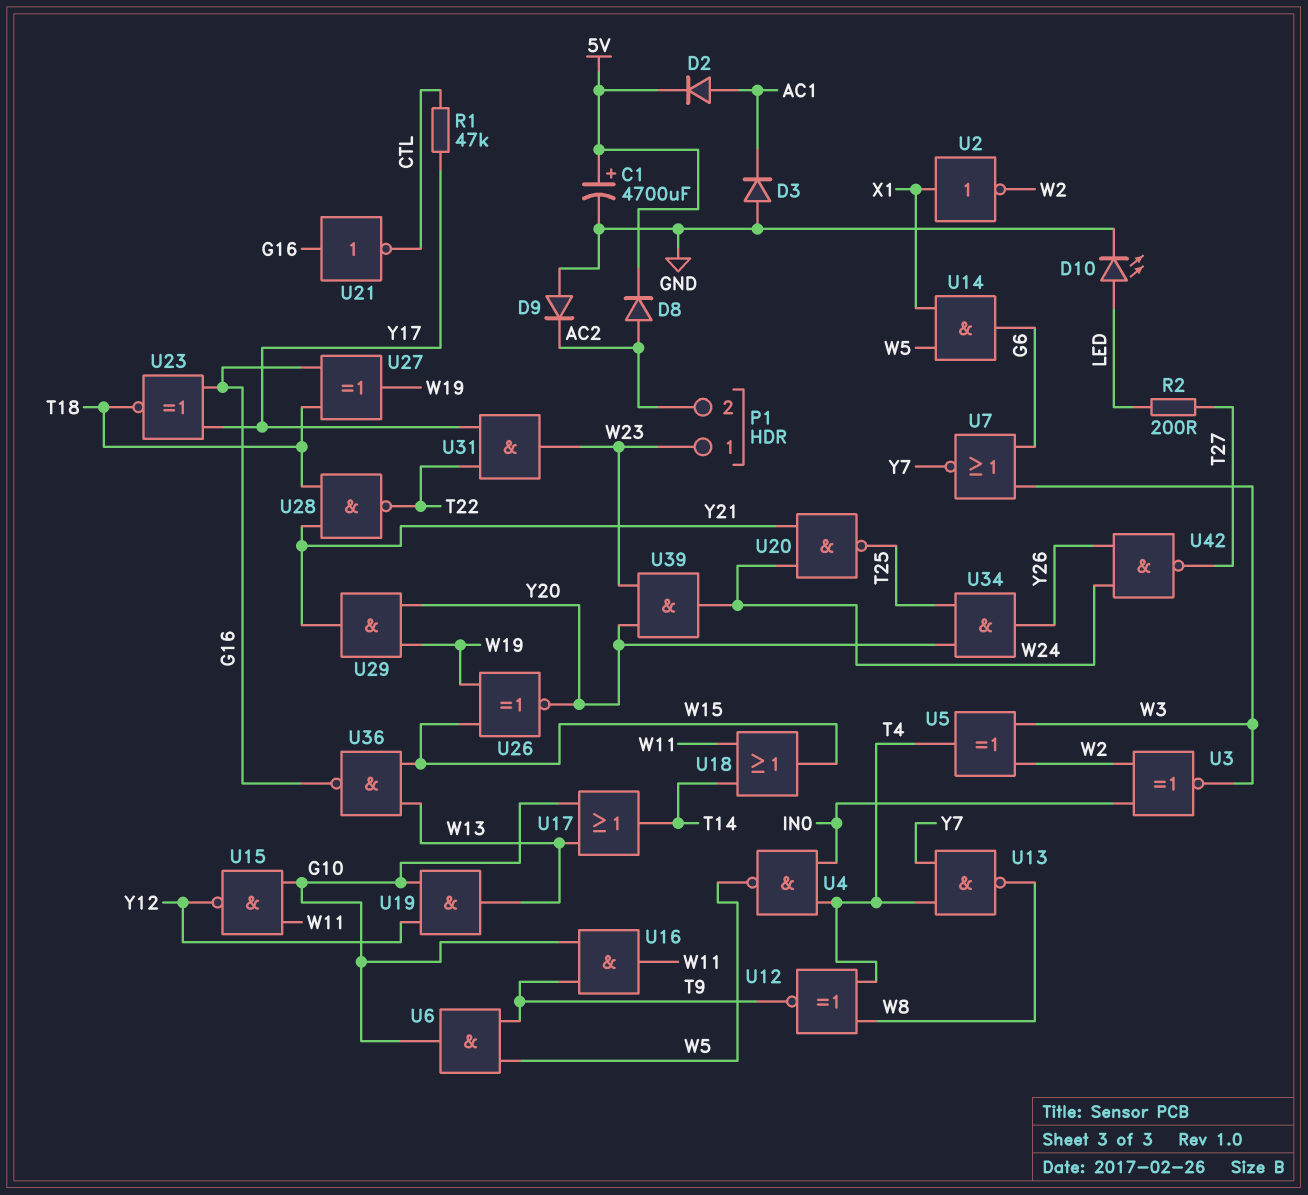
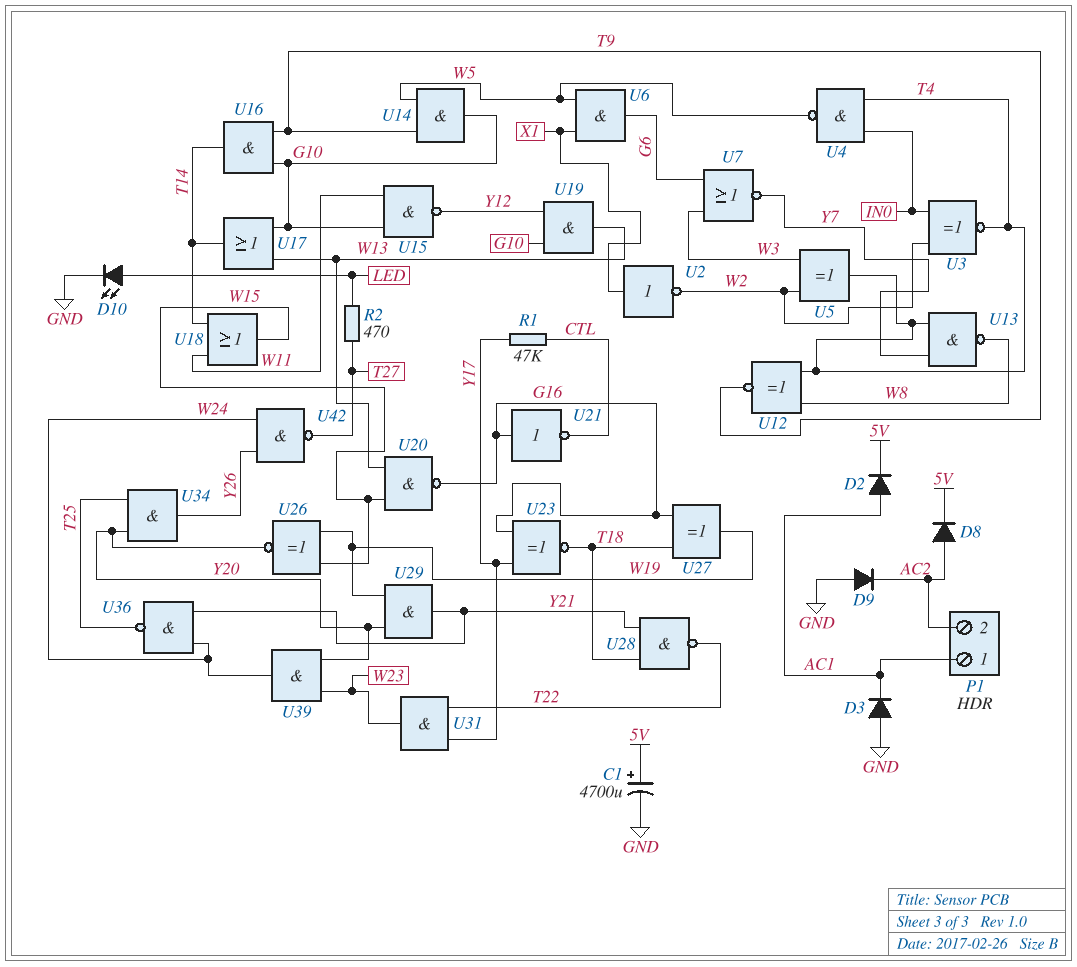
P1 pin 1: W23 -> AC1
R2: 200 (LED, T27) -> 470 (LED, T27)
U3: XNOR (in IN0, in W2, out W3) -> XNOR (in IN0, in W2, out T4)
U6: AND (in T9, in W5, out G10) -> AND (in W5, in X1, out G6)
U14: AND (in W5, in X1, out G6) -> AND (in T9, in W5, out G10)
U16: AND (in G10, in T9, out W11) -> AND (in G10, in T9, out T14)
U20: NAND (in W24, in Y21, out T25) -> NAND (in W13, in W15, out G16)
U36: NAND (in W13, in W15, out G16) -> NAND (in W24, in Y21, out T25)

